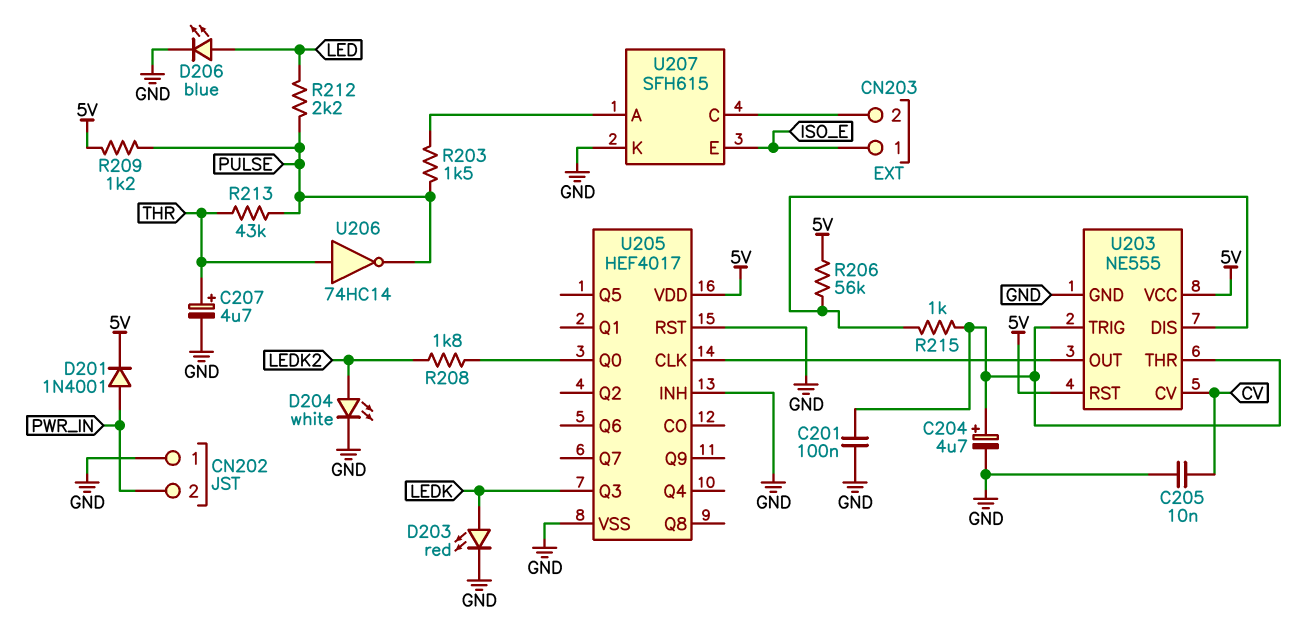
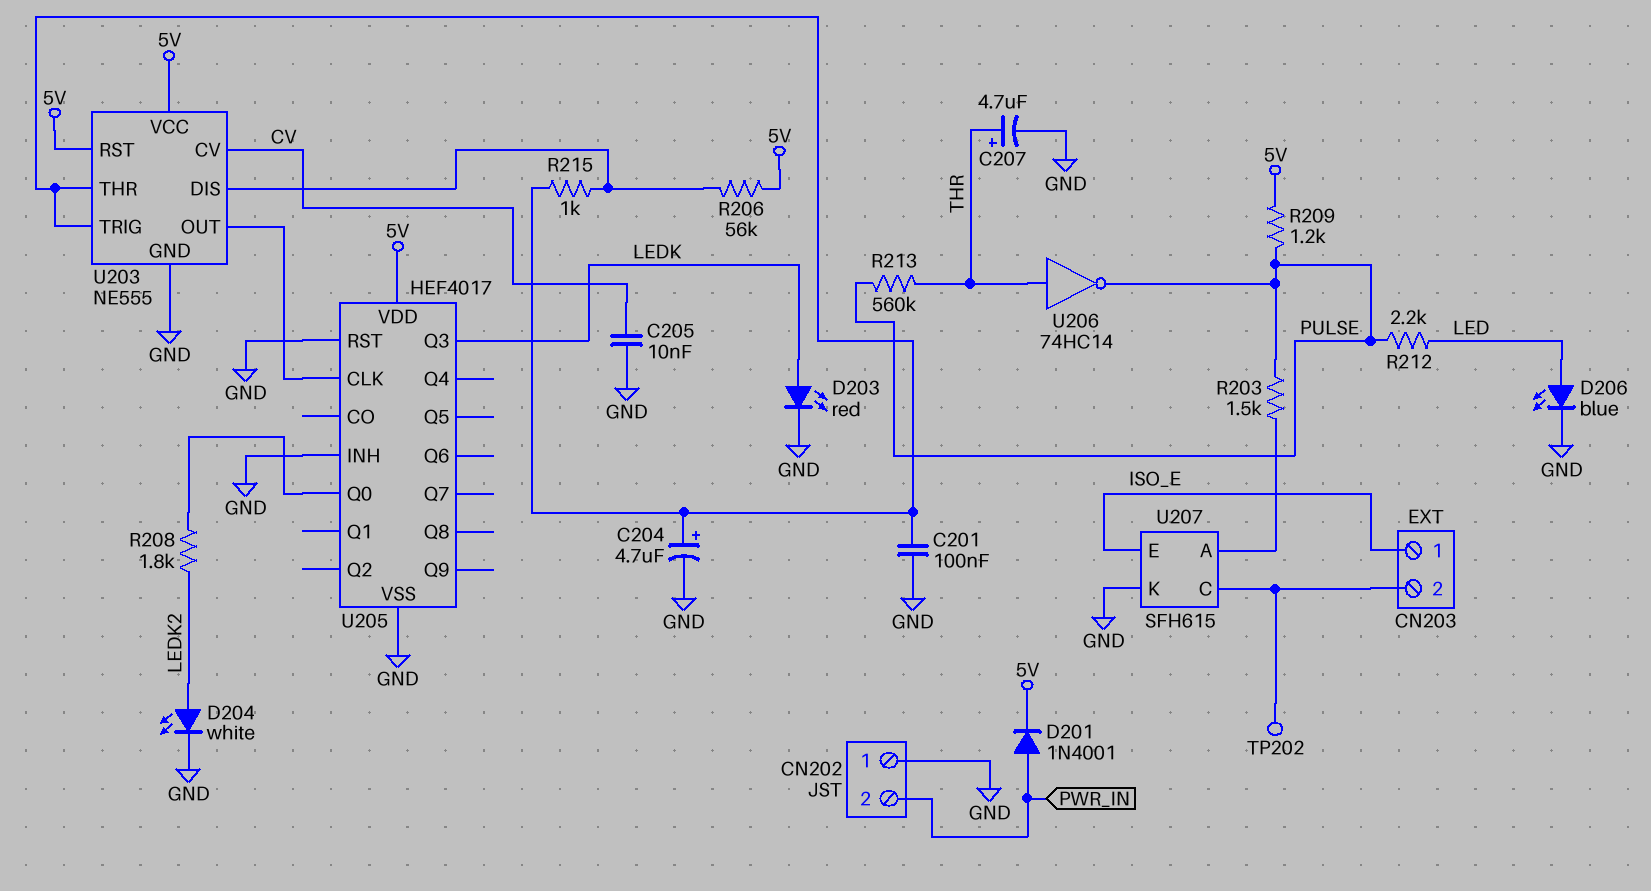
R213: 43k (PULSE, THR) -> 560k (PULSE, THR)
TP202: none -> test point (CN203/2)

